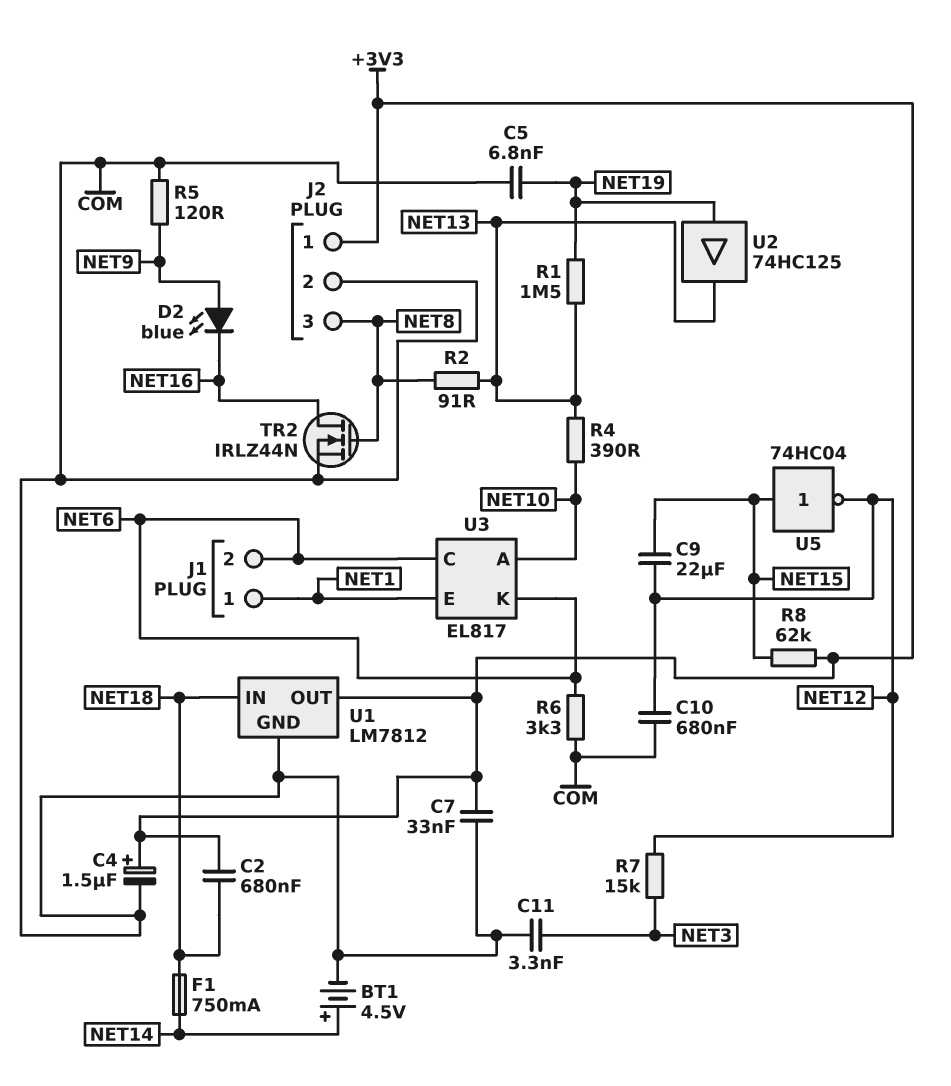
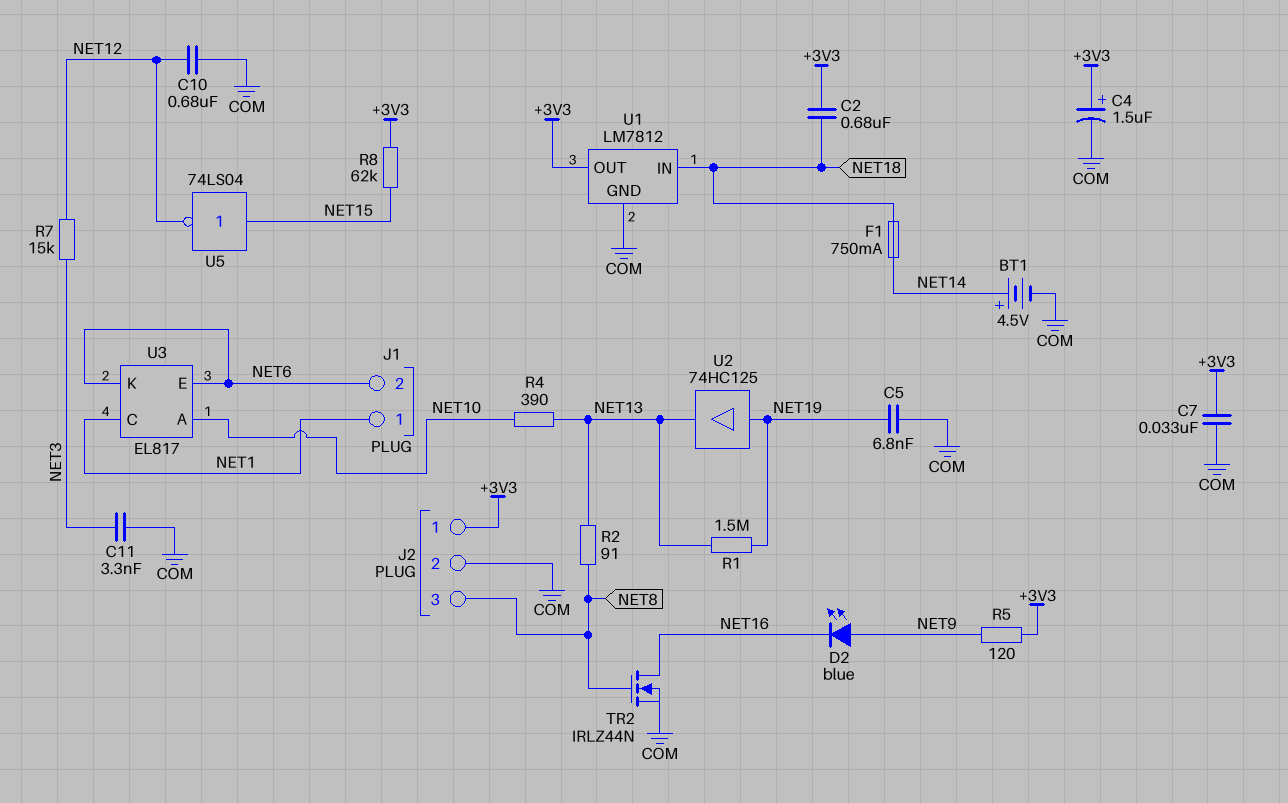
C9: 22uF (NET12, NET15) -> none
R5: 120 (COM, NET9) -> 120 (+3V3, NET9)
R6: 3.3k (COM, NET6) -> none
U3 pin C: NET6 -> NET1
U3 pin E: NET1 -> NET6
U5: NOT 74HC04 (in NET15, out NET12) -> NOT 74LS04 (in NET15, out NET12)

